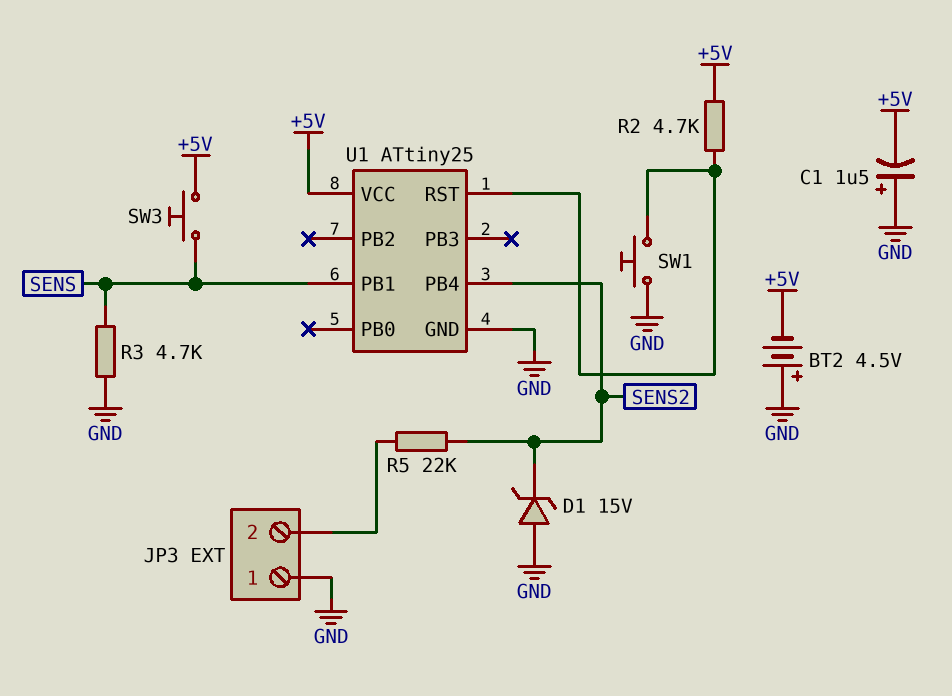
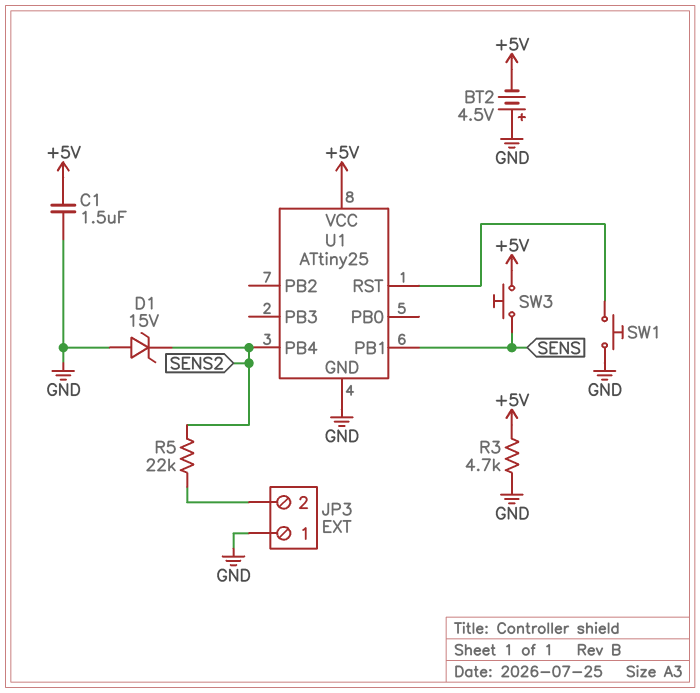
C1: 1.5uF (plus GND, minus +5V) -> 1.5uF (+5V, GND)
R2: 4.7k (+5V, U1/RST) -> none
R3: 4.7k (GND, SENS) -> 4.7k (+5V, GND)

